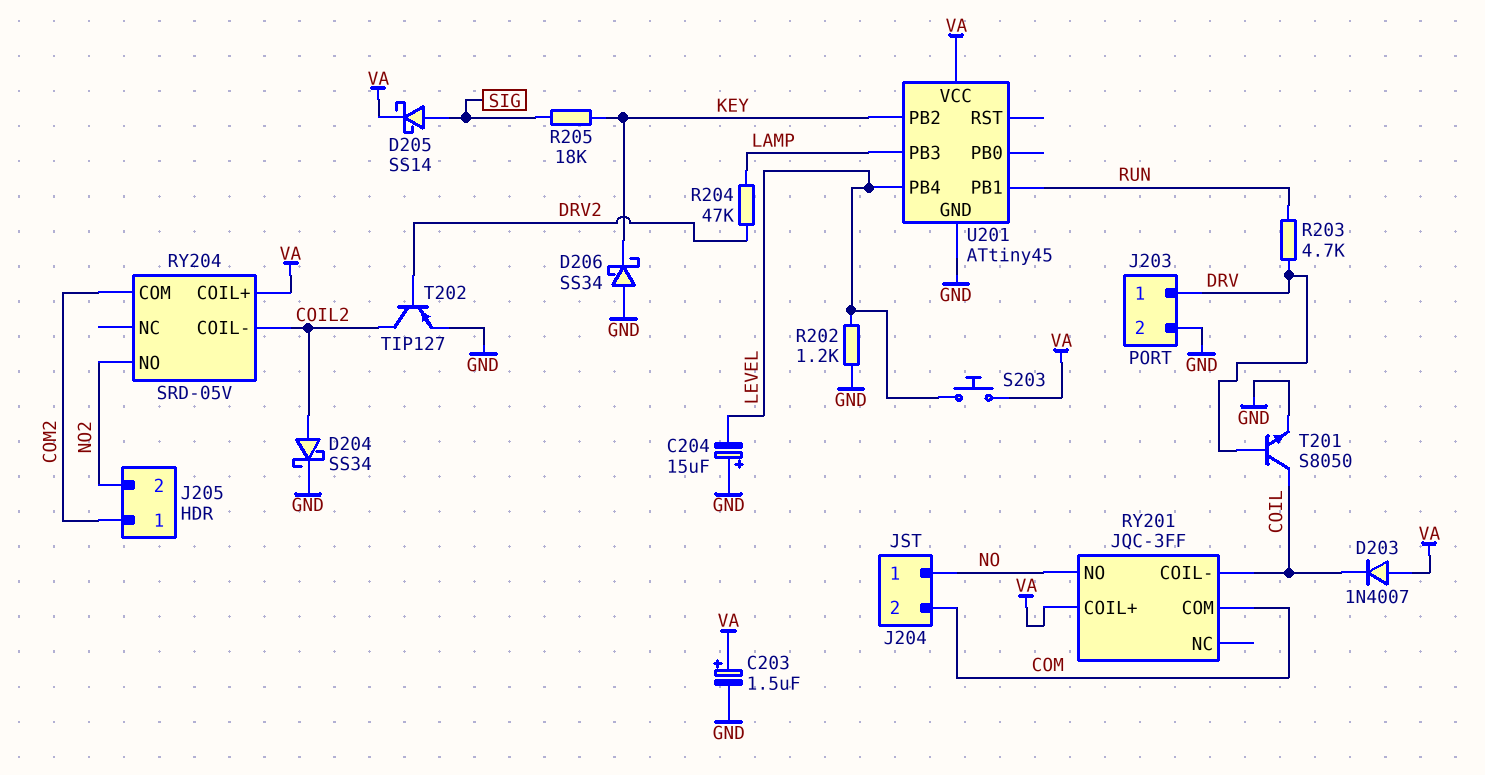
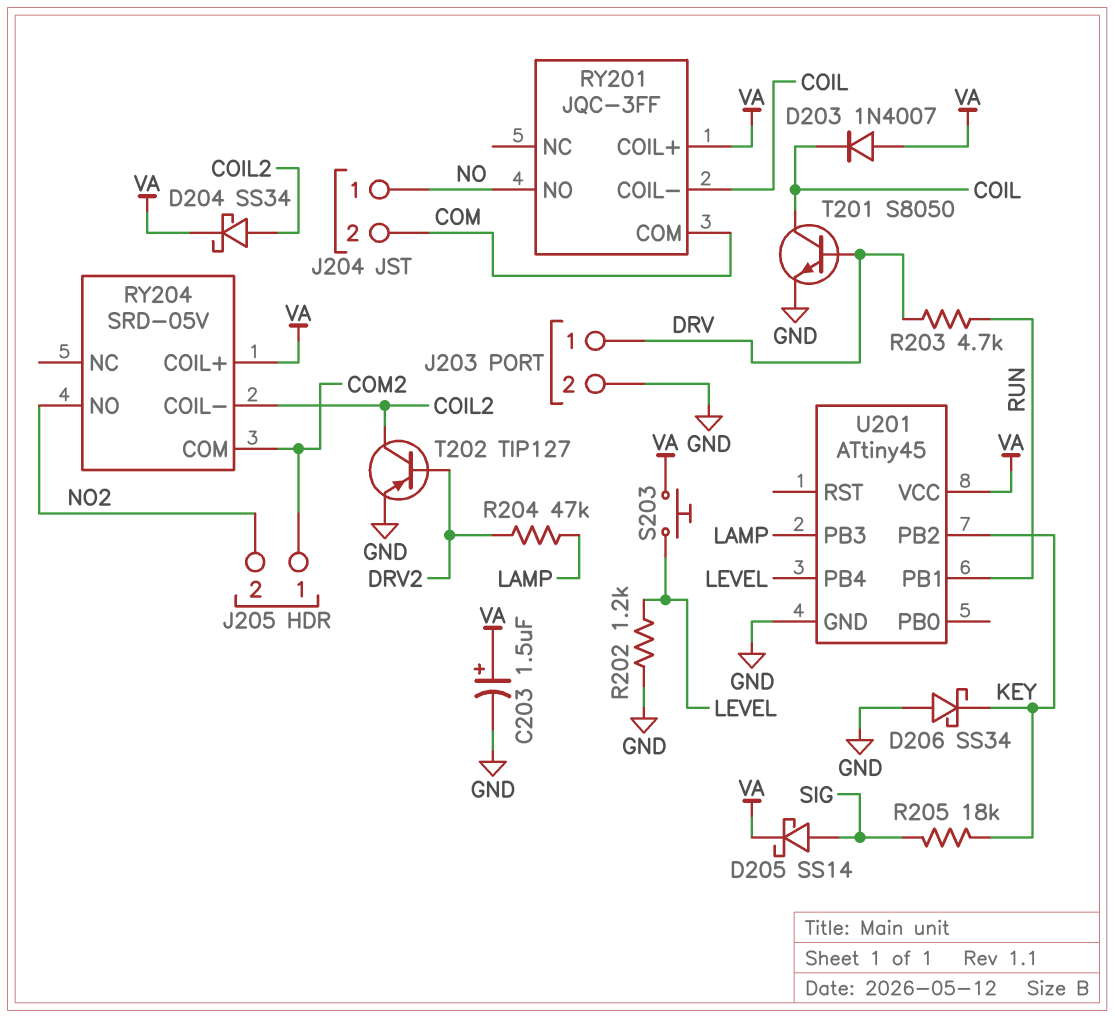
C204: 15uF (plus GND, minus LEVEL) -> none
D204: schottky SS34 (A COIL2, K GND) -> schottky SS34 (A COIL2, K VA)

